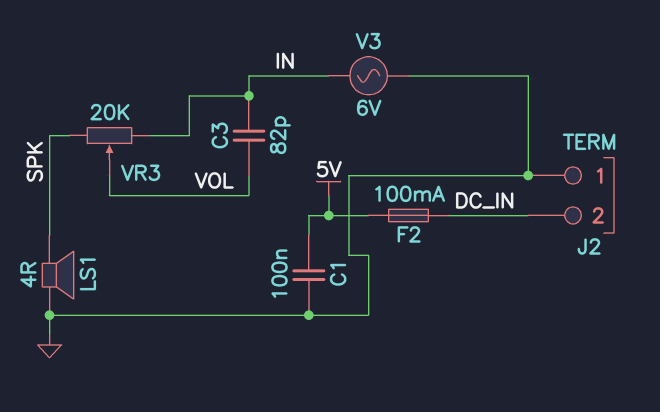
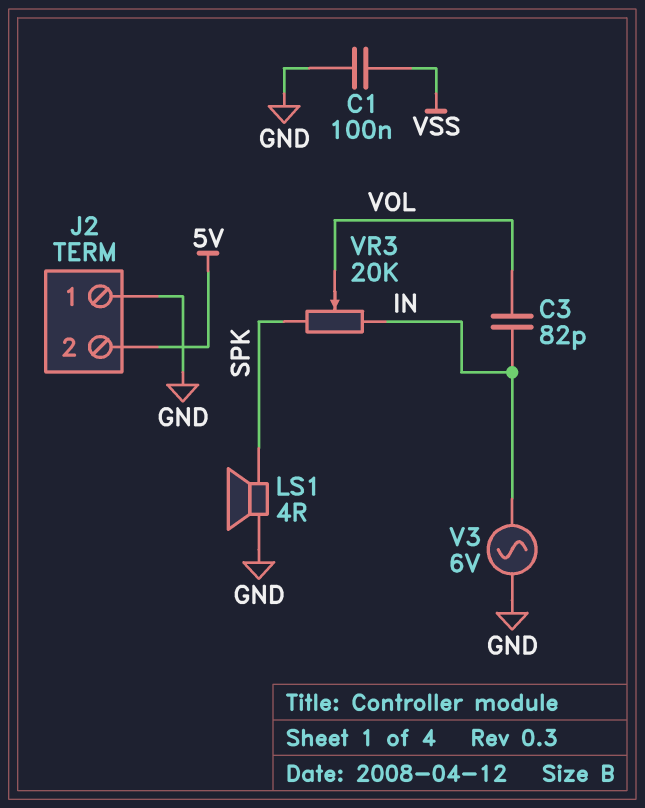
C1: 100nF (5V, GND) -> 100nF (GND, VSS)
F2: 100mA (5V, DC_IN) -> none
J2 pin 2: DC_IN -> 5V

